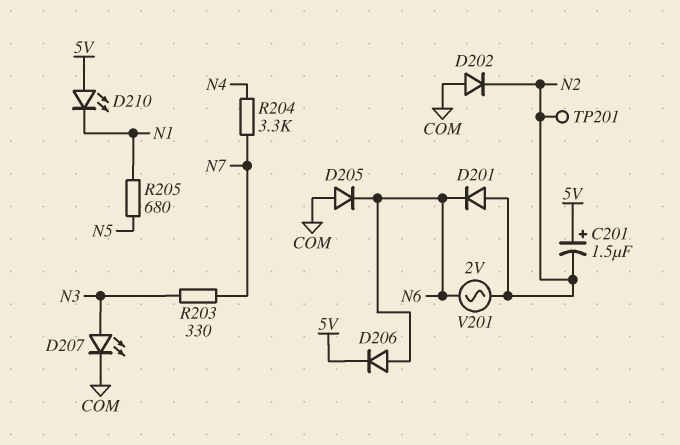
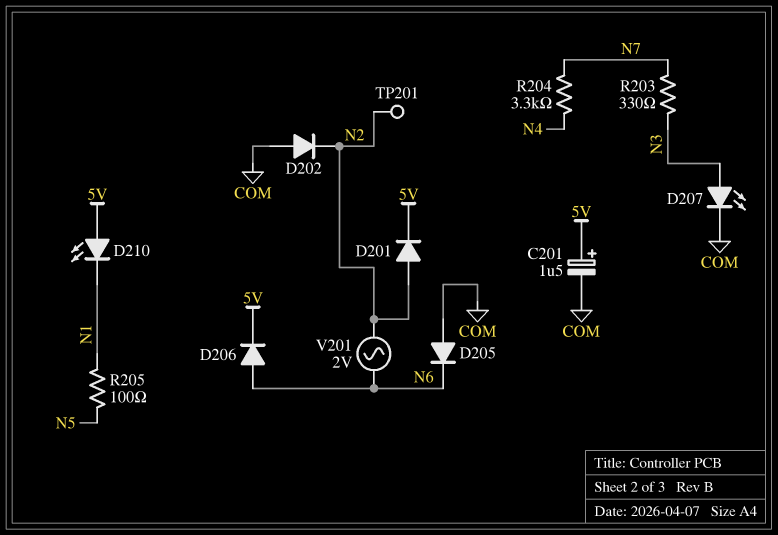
C201: 1.5uF (plus 5V, minus N2) -> 1.5uF (plus 5V, minus COM)
D201: diode (A N2, K N6) -> diode (A N2, K 5V)
R205: 680 (N1, N5) -> 100 (N1, N5)

